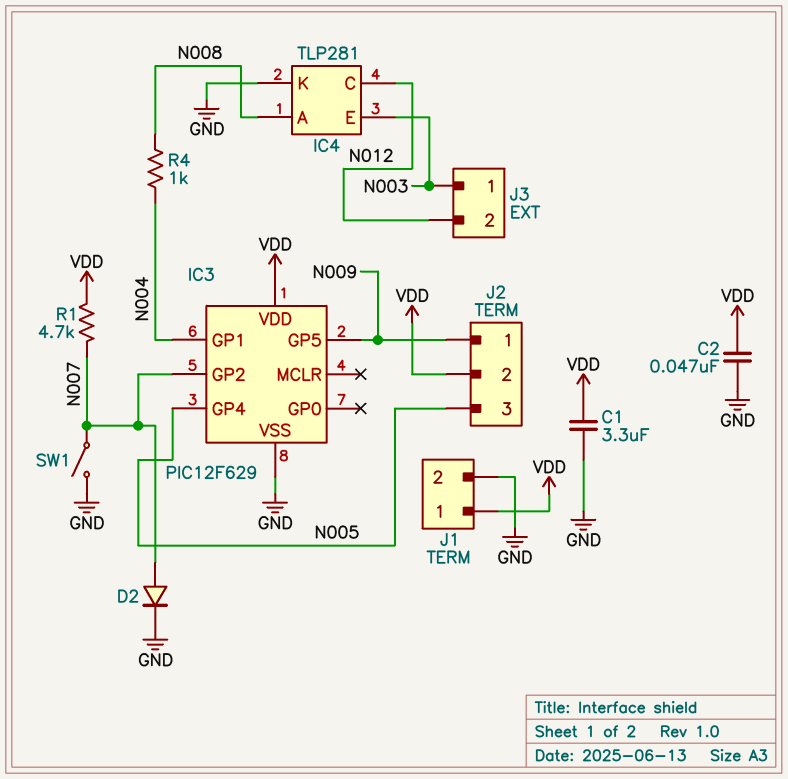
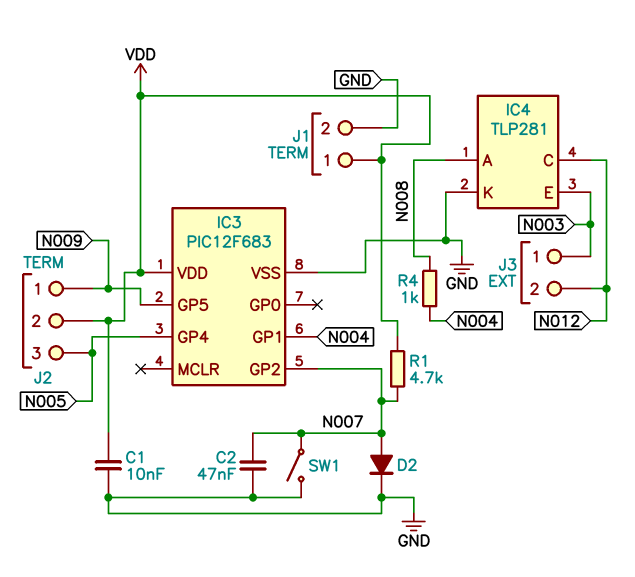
C1: 3.3uF (GND, VDD) -> 10nF (GND, VDD)
C2: 47nF (GND, VDD) -> 47nF (GND, N007)
IC3: PIC12F629 -> PIC12F683

